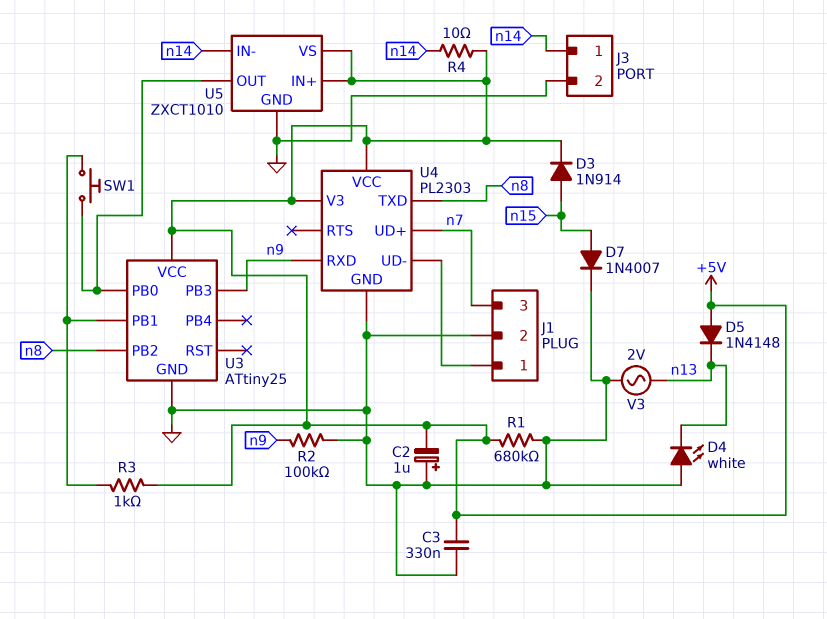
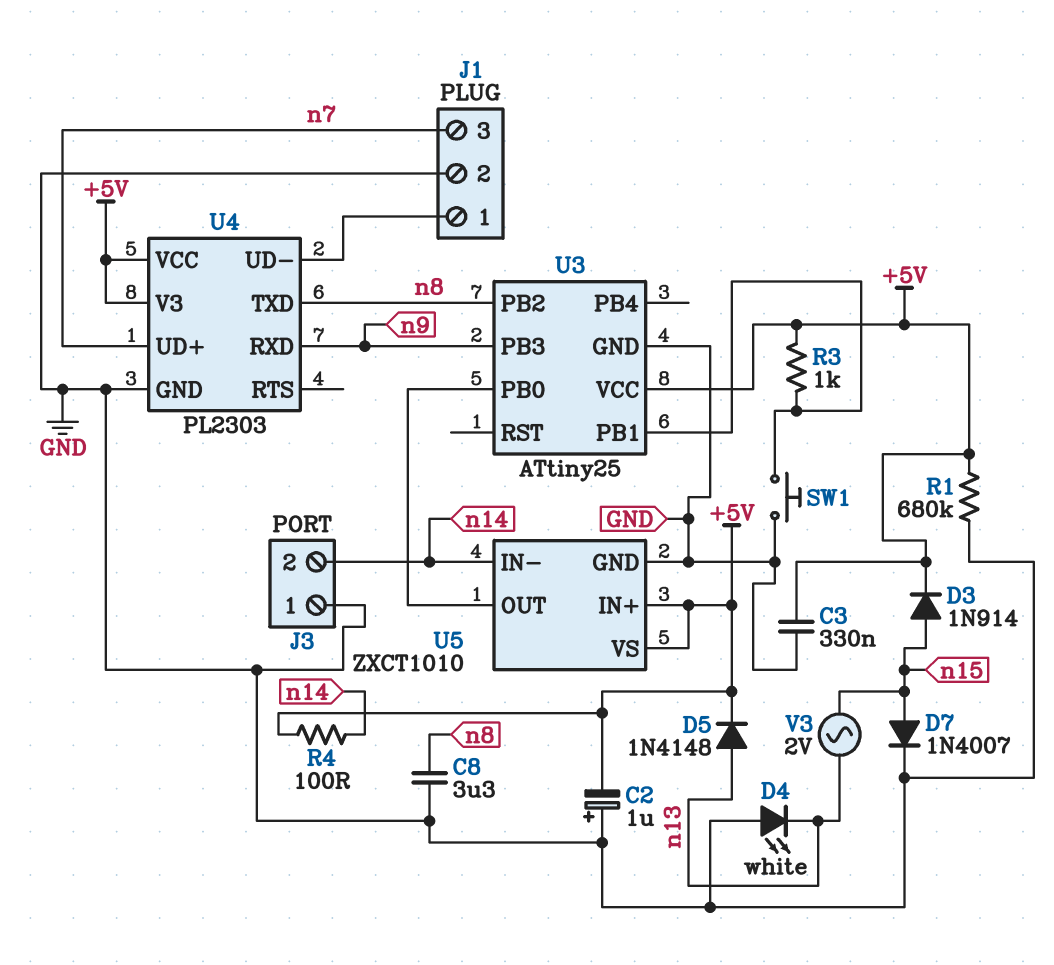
C8: none -> 3.3uF (GND, n8)
D5: diode 1N4148 (A +5V, K n13) -> diode 1N4148 (A n13, K +5V)
J3 pin 1: n14 -> GND
J3 pin 2: GND -> n14
R2: 100k (GND, n9) -> none
R4: 10 (+5V, n14) -> 100 (+5V, n14)
SW1: button (U3/PB0, U3/PB1) -> button (GND, U3/PB1)
V3: AC 2V (GND, n13) -> AC 2V (n13, n15)

